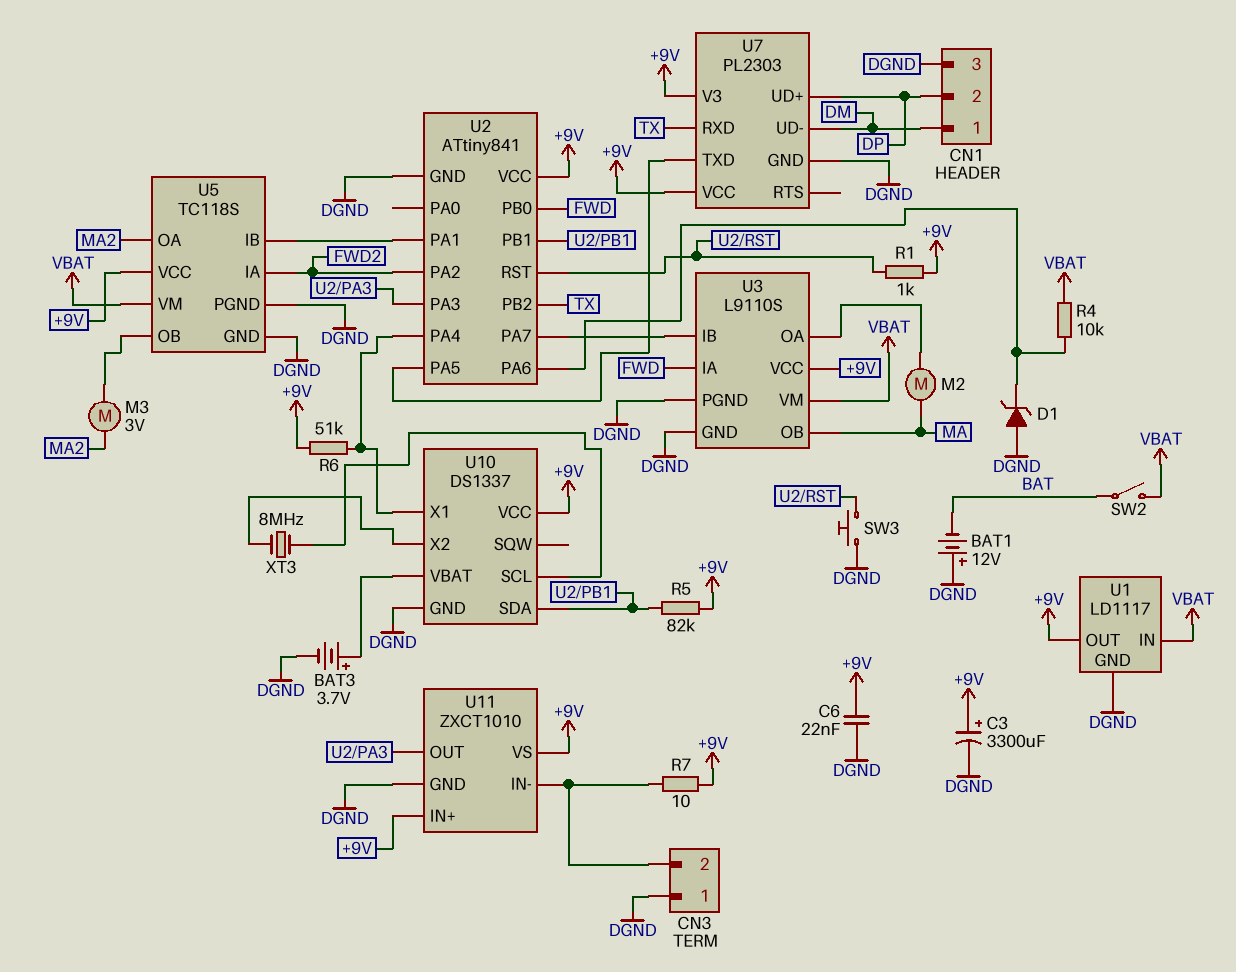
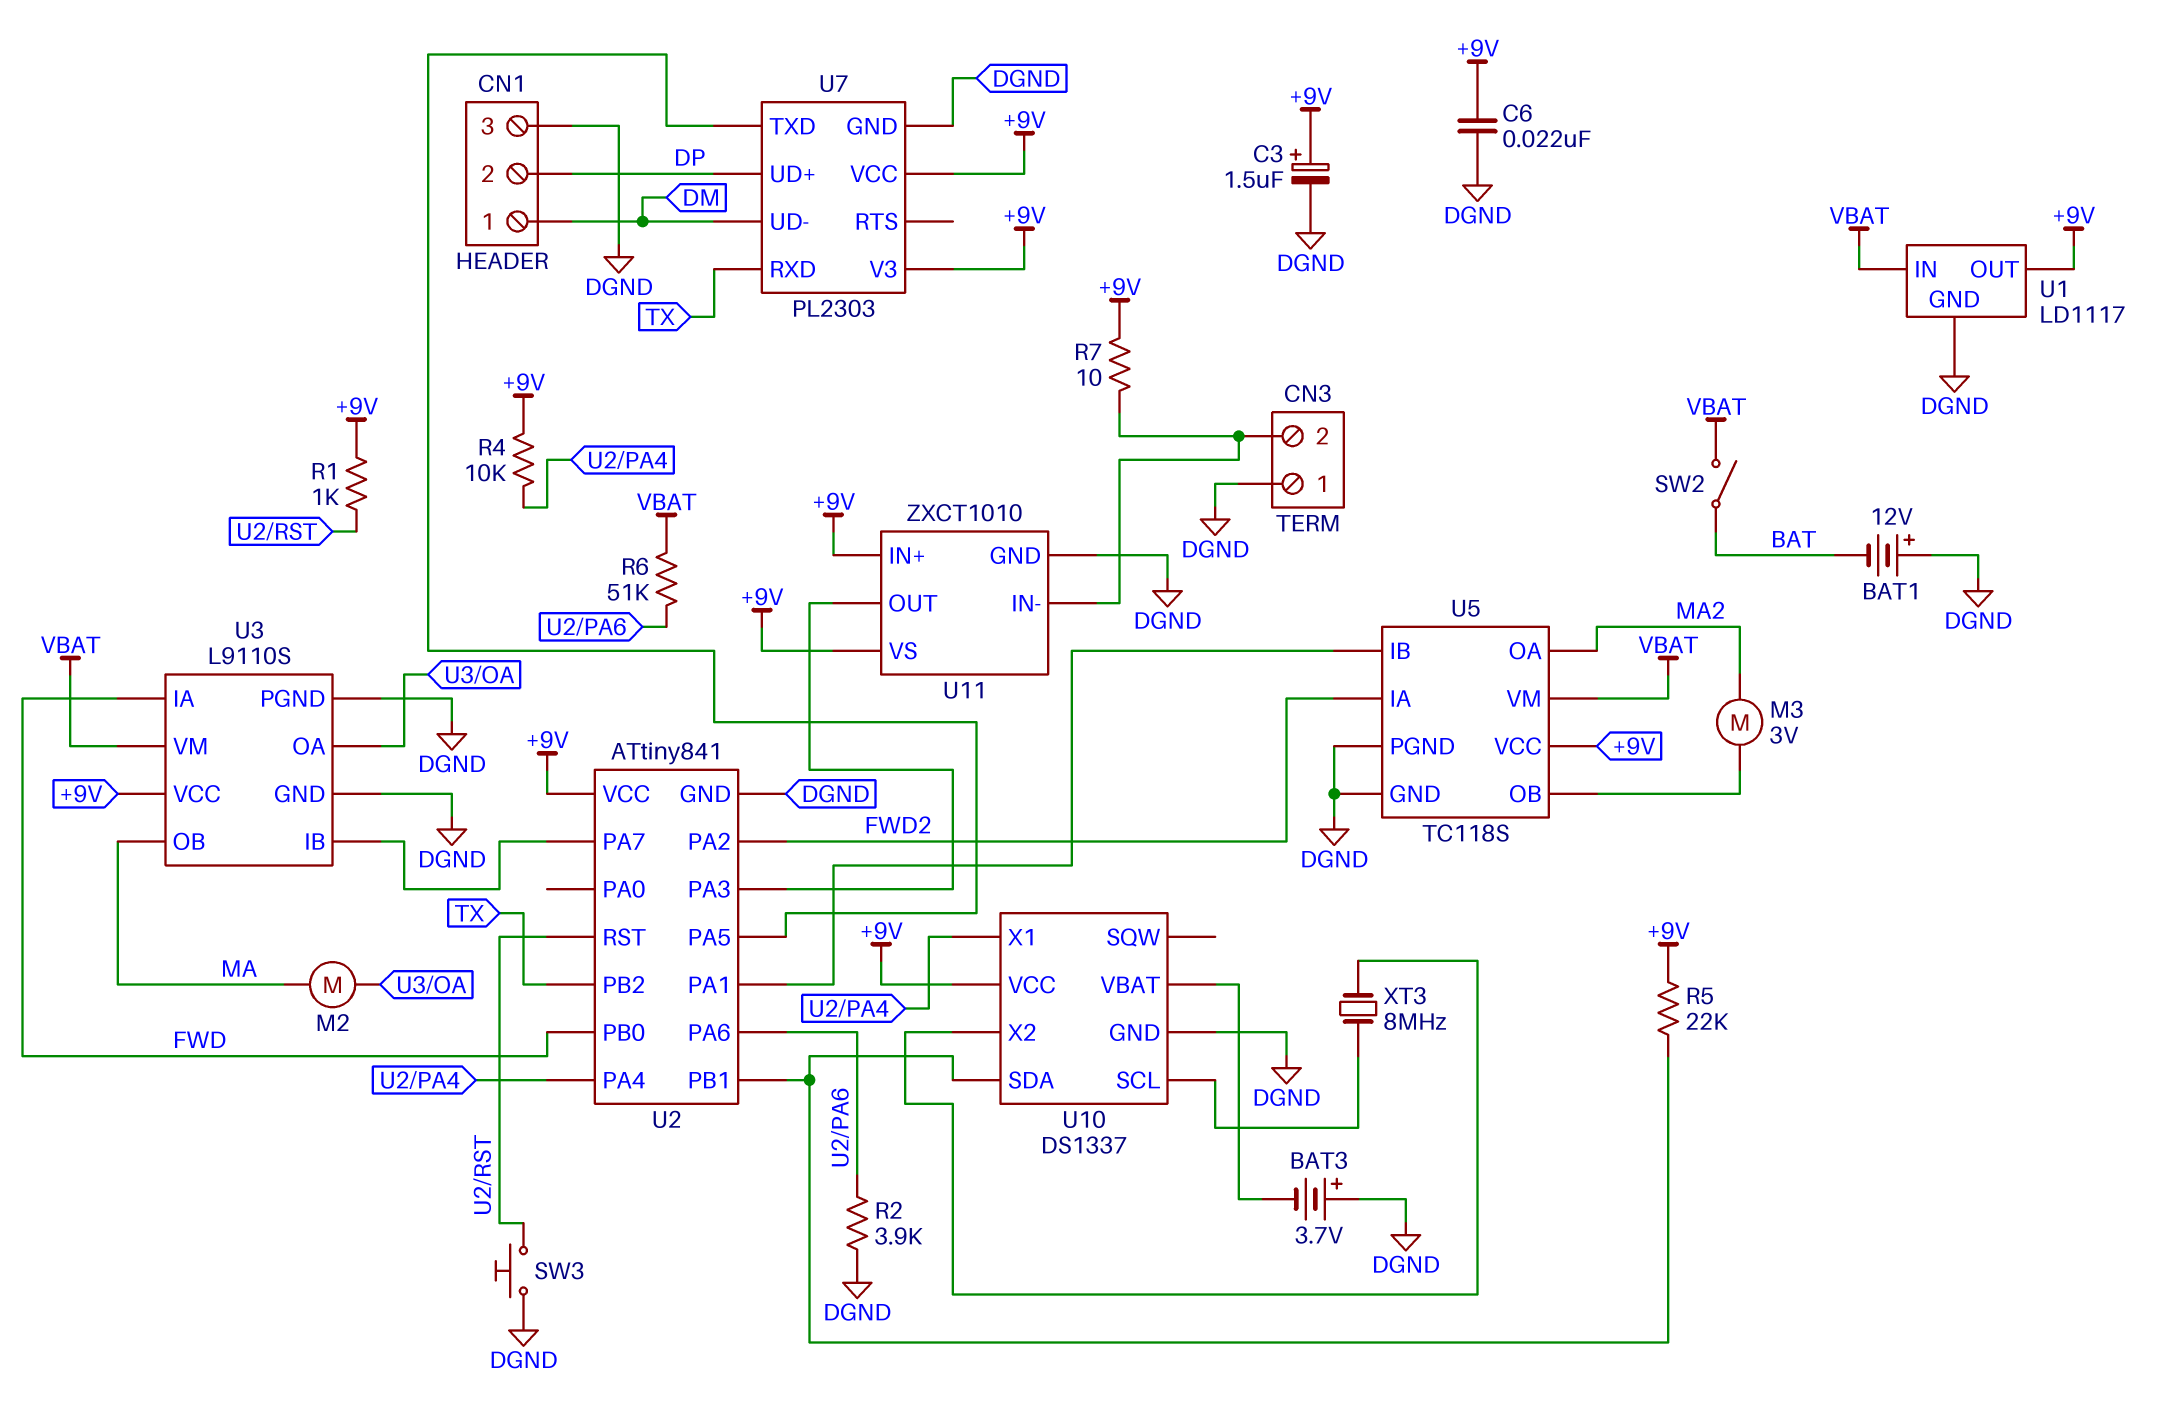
BAT3: 3.7V (plus U10/VBAT, minus DGND) -> 3.7V (plus DGND, minus U10/VBAT)
C3: 3300uF (plus +9V, minus DGND) -> 1.5uF (plus +9V, minus DGND)
D1: zener (A DGND, K U2/PA6) -> none
R2: none -> 3.9k (DGND, U2/PA6)
R4: 10k (U2/PA6, VBAT) -> 10k (+9V, U2/PA4)
R5: 82k (+9V, U2/PB1) -> 22k (+9V, U2/PB1)
R6: 51k (+9V, U2/PA4) -> 51k (U2/PA6, VBAT)

